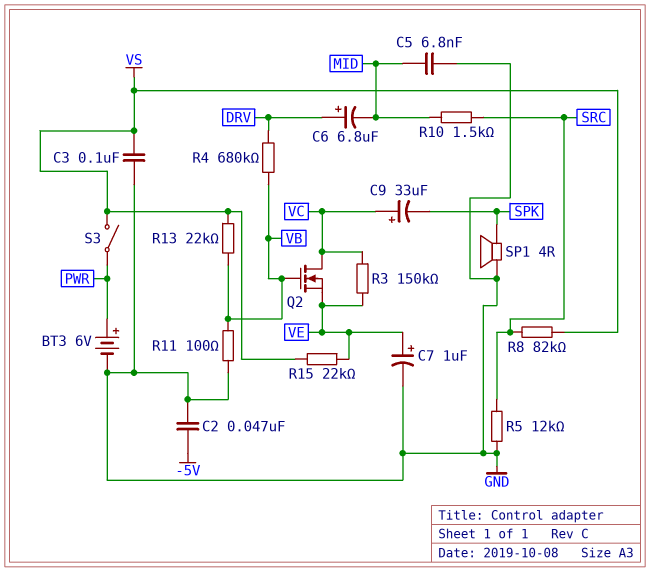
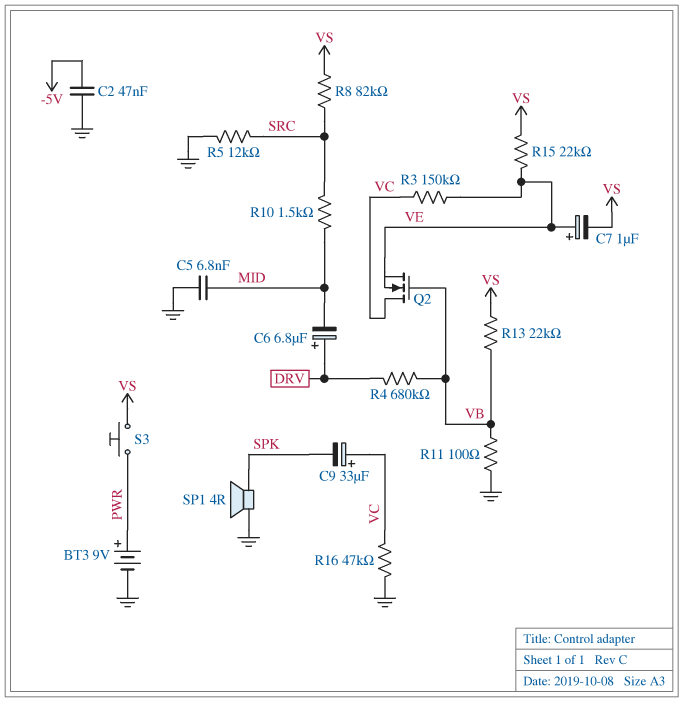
BT3: 6V (plus PWR, minus GND) -> 9V (plus PWR, minus GND)
C3: 100nF (GND, VS) -> none
C7: 1uF (plus VE, minus GND) -> 1uF (plus VE, minus VS)
R16: none -> 47k (GND, VC)
S3: switch (PWR, VS) -> button (PWR, VS)

